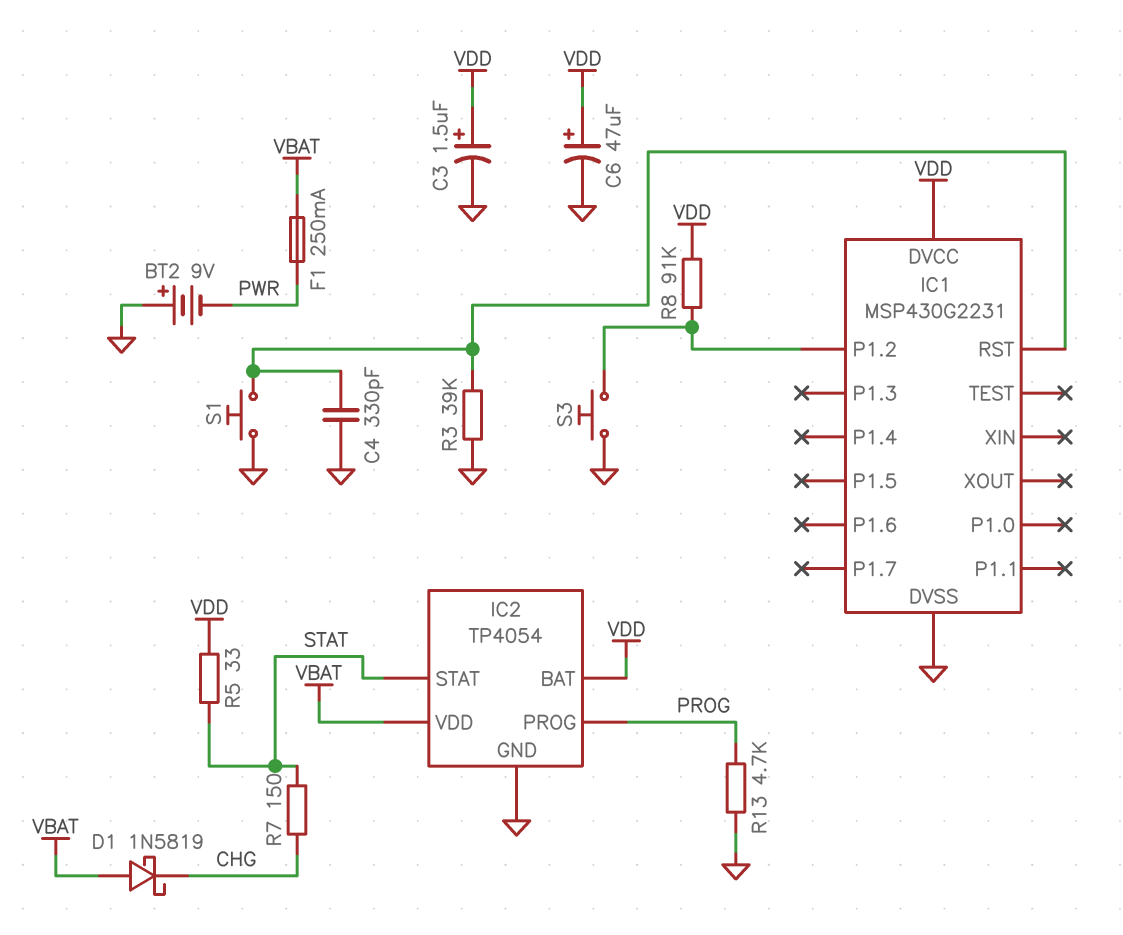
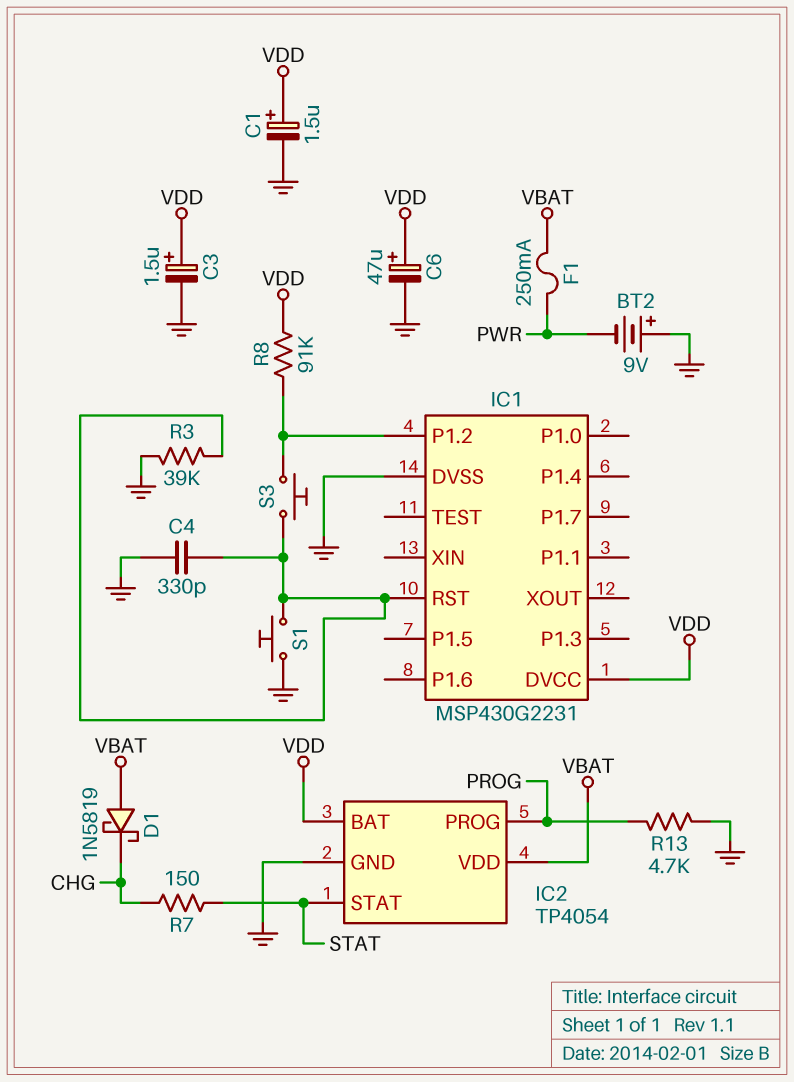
C1: none -> 1.5uF (plus VDD, minus GND)
R5: 33 (STAT, VDD) -> none
S3: button (GND, IC1/P1.2) -> button (IC1/P1.2, IC1/RST)

